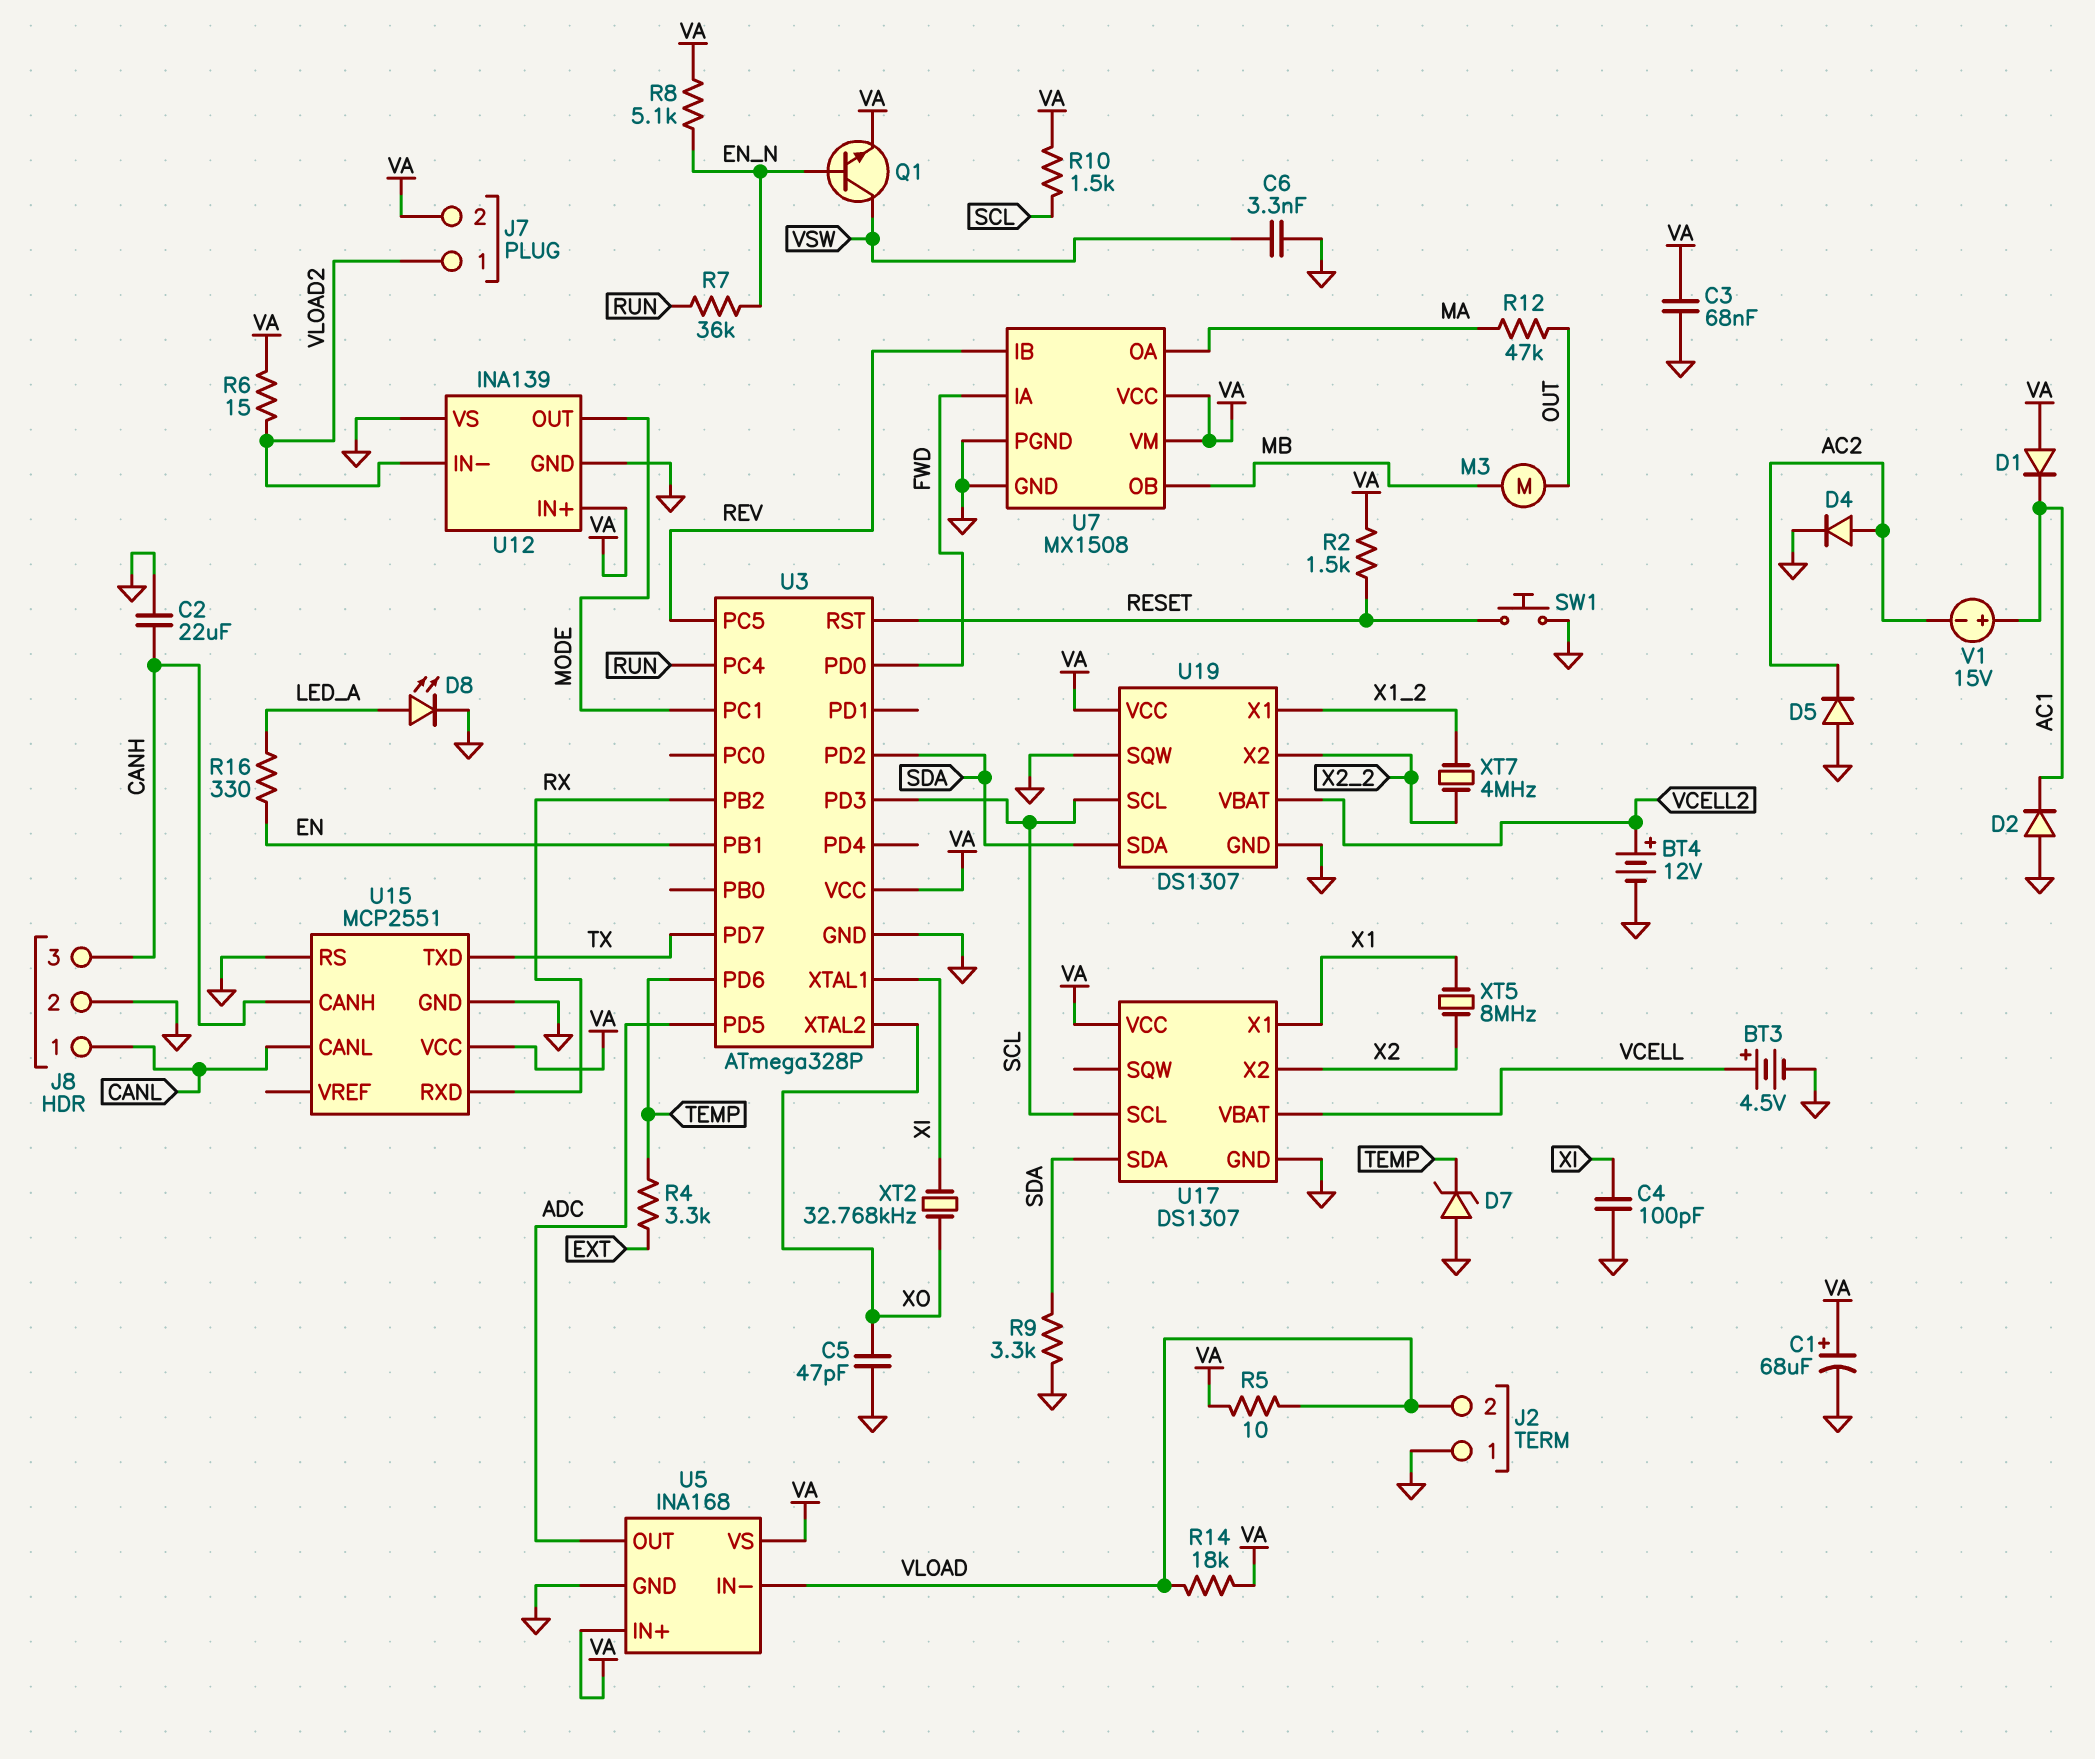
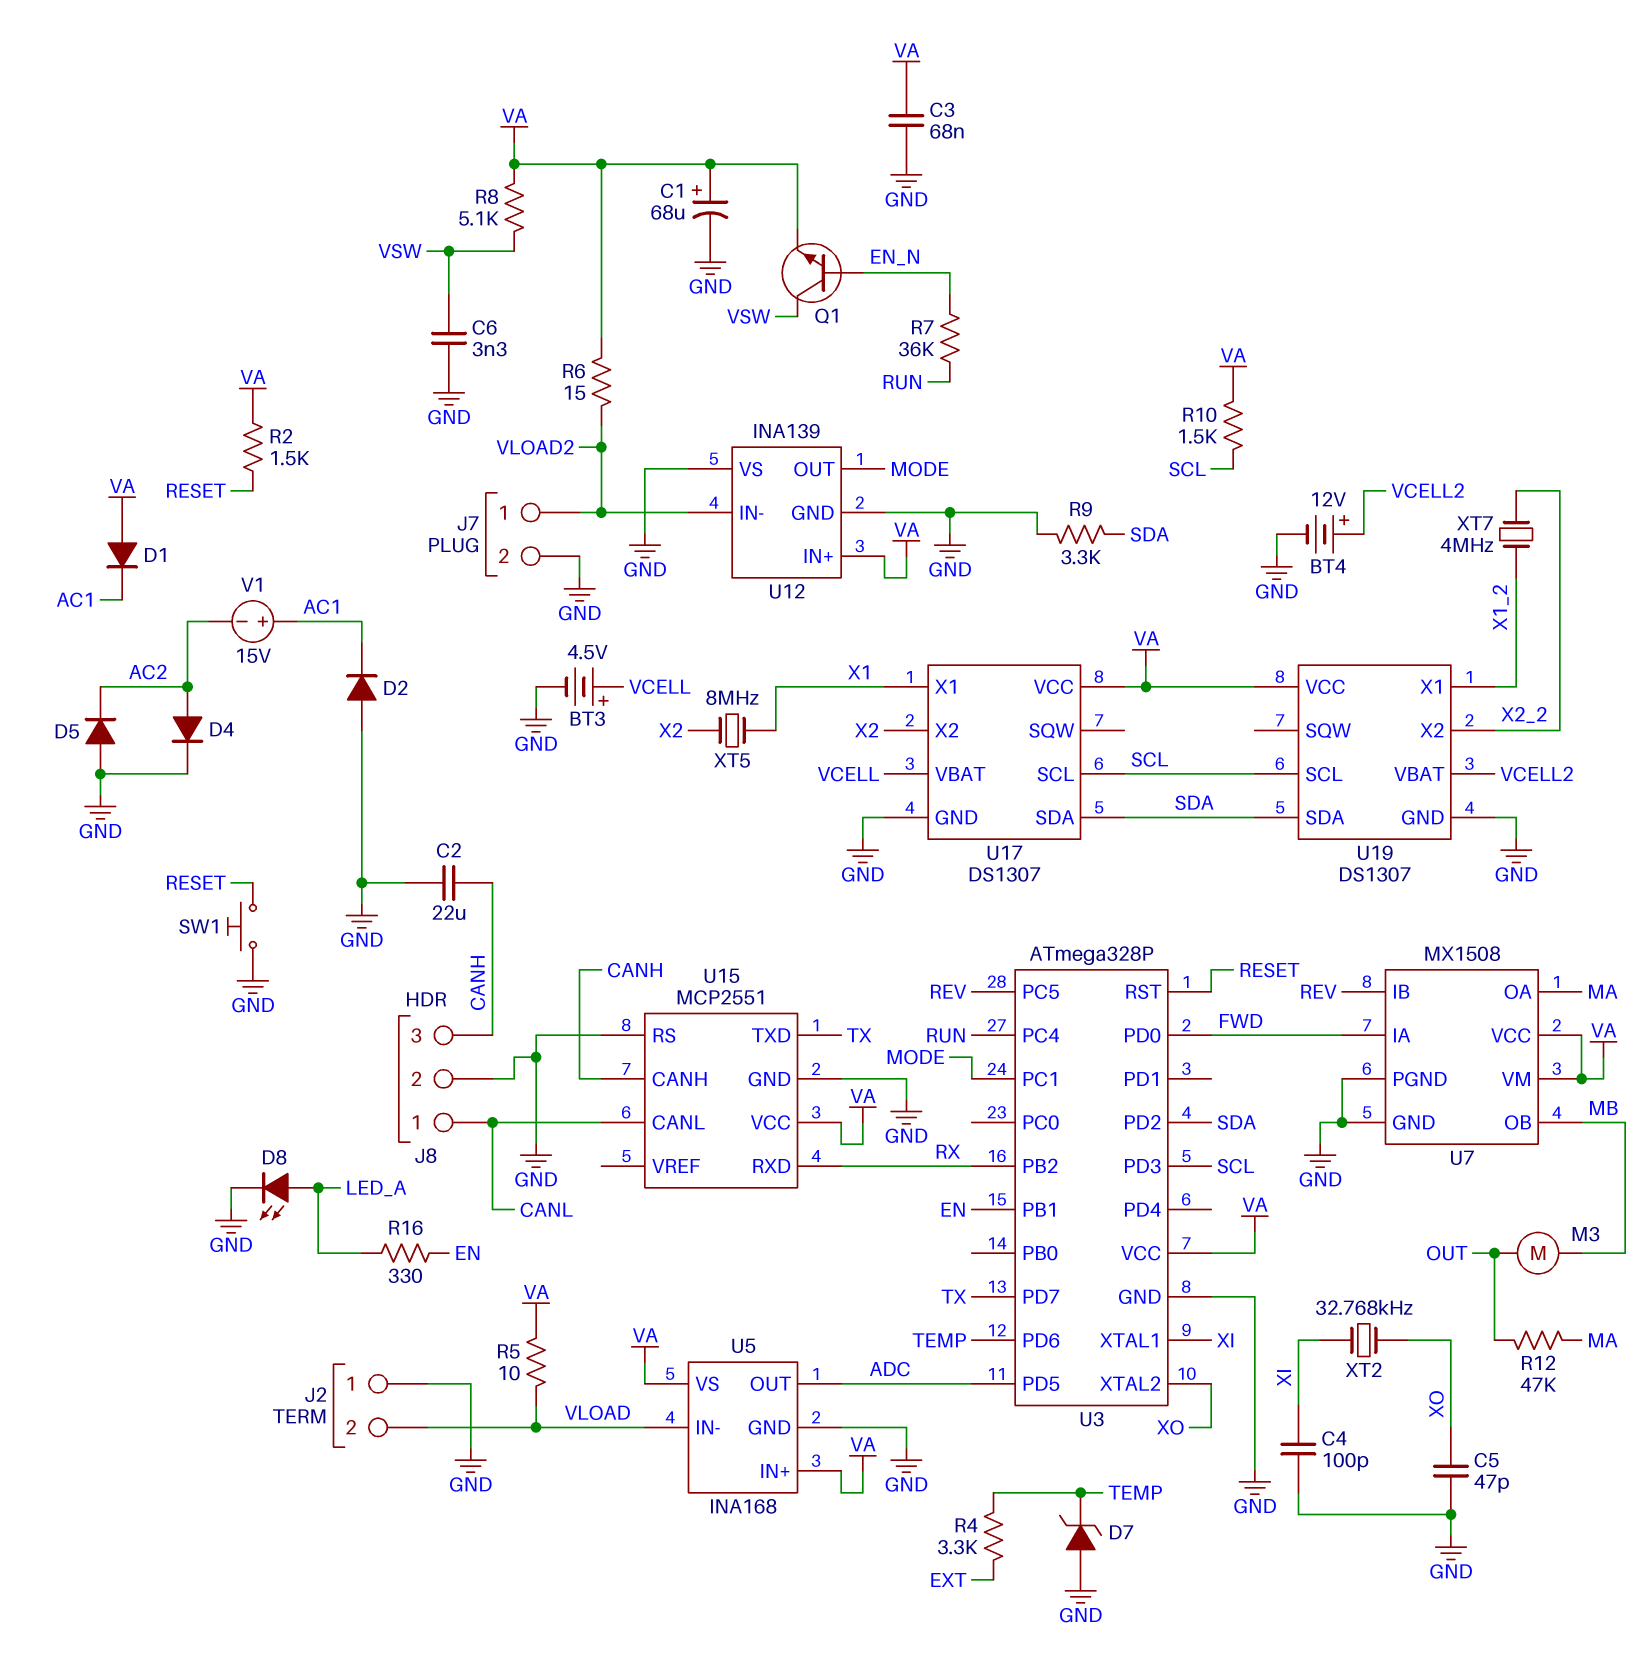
J7 pin 2: VA -> GND
R8: 5.1k (EN_N, VA) -> 5.1k (VA, VSW)
R14: 18k (VA, VLOAD) -> none
U19 pin SQW: GND -> none

